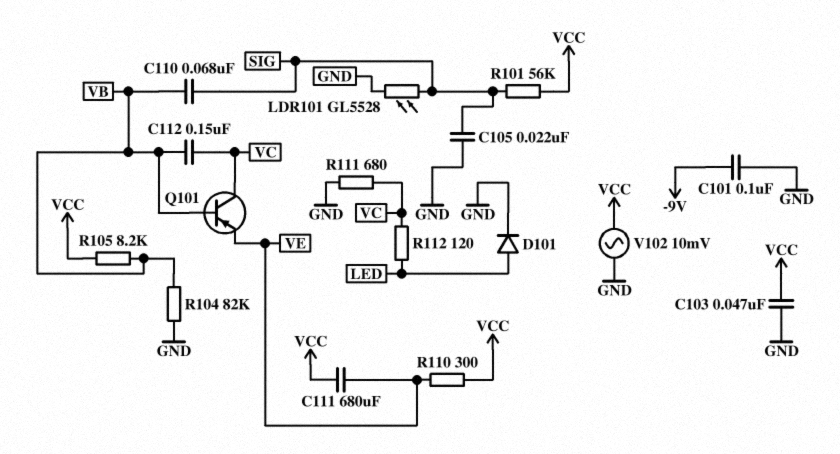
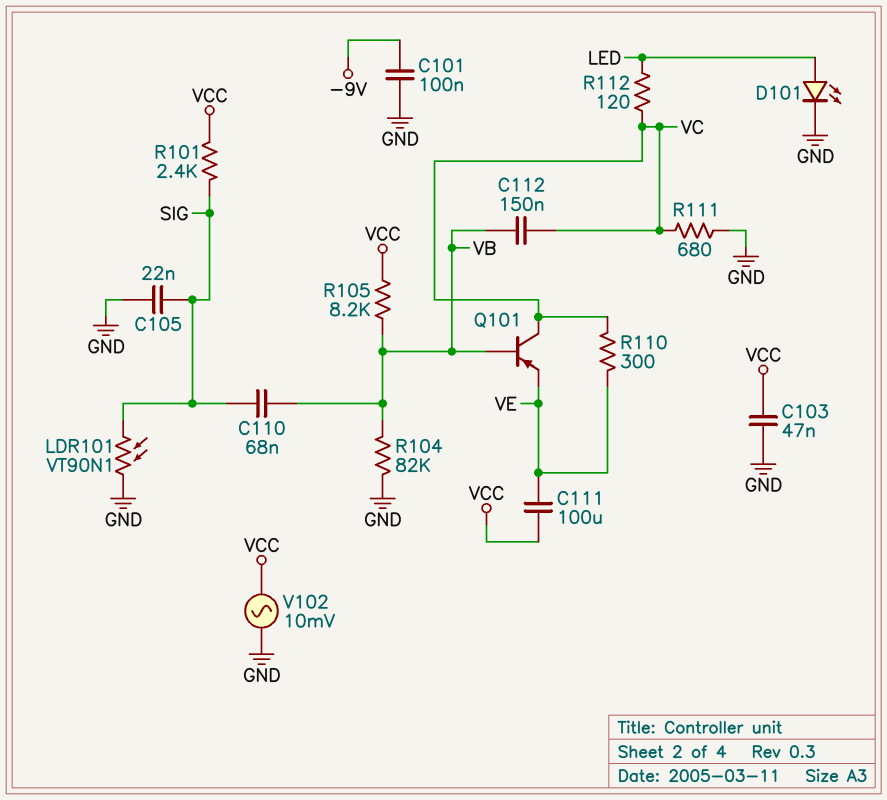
C111: 680uF (VCC, VE) -> 100uF (VCC, VE)
D101: diode (A LED, K GND) -> LED (A LED, K GND)
LDR101: GL5528 (GND, SIG) -> VT90N1 (GND, SIG)
R101: 56k (SIG, VCC) -> 2.4k (SIG, VCC)
R110: 300 (VCC, VE) -> 300 (VC, VE)

